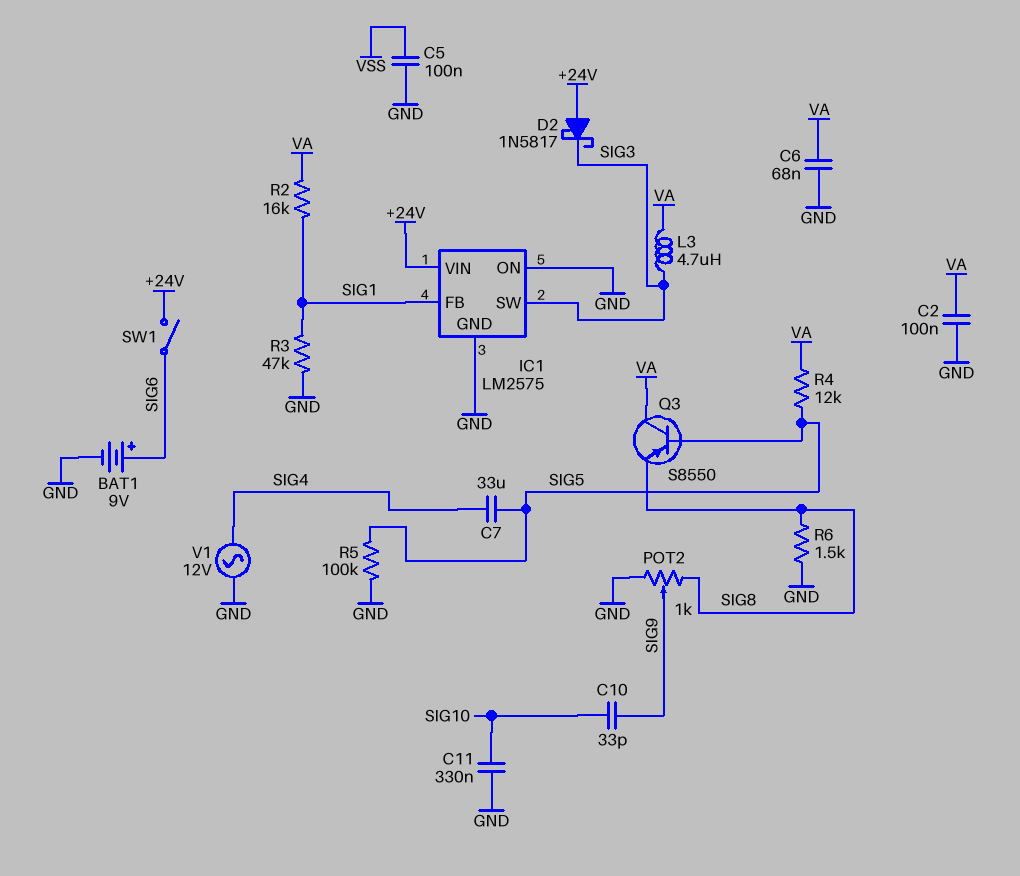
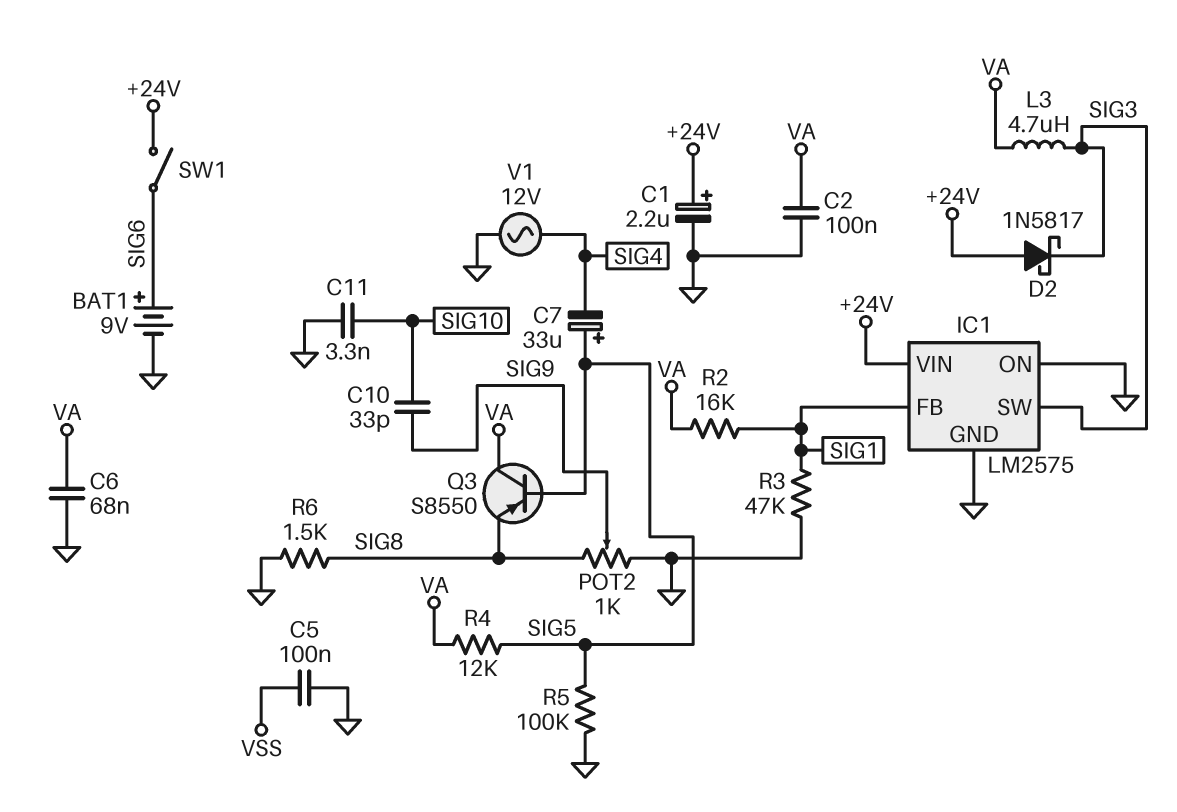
C1: none -> 2.2uF (plus +24V, minus GND)
C7: 33uF (SIG4, SIG5) -> 33uF (plus SIG5, minus SIG4)
C11: 330nF (GND, SIG10) -> 3.3nF (GND, SIG10)

